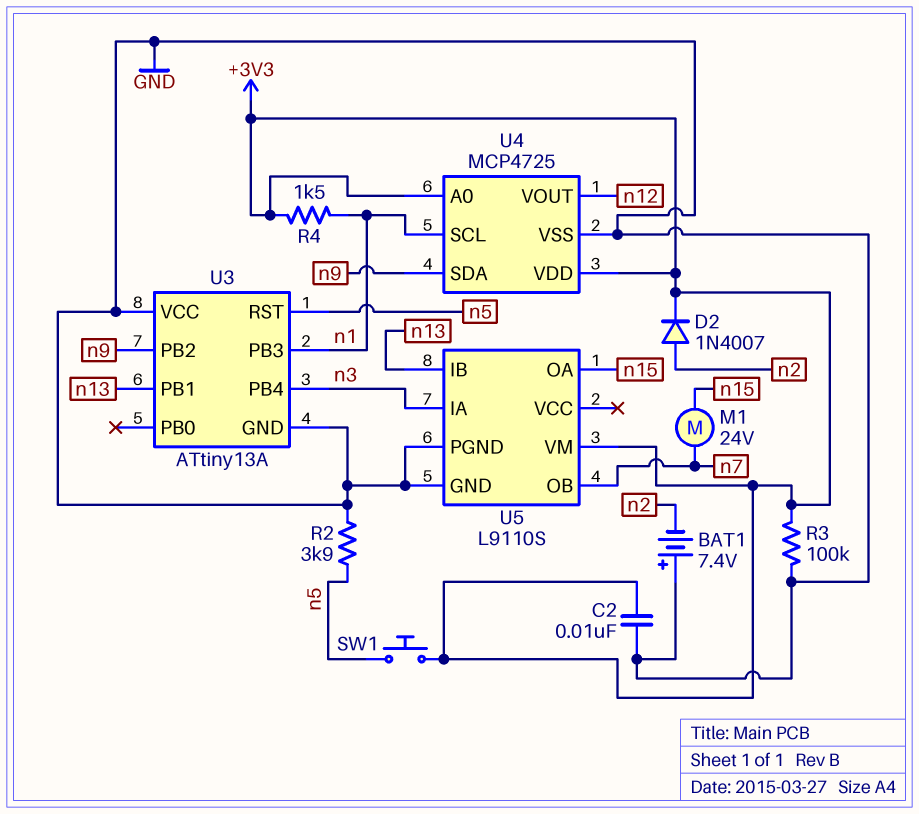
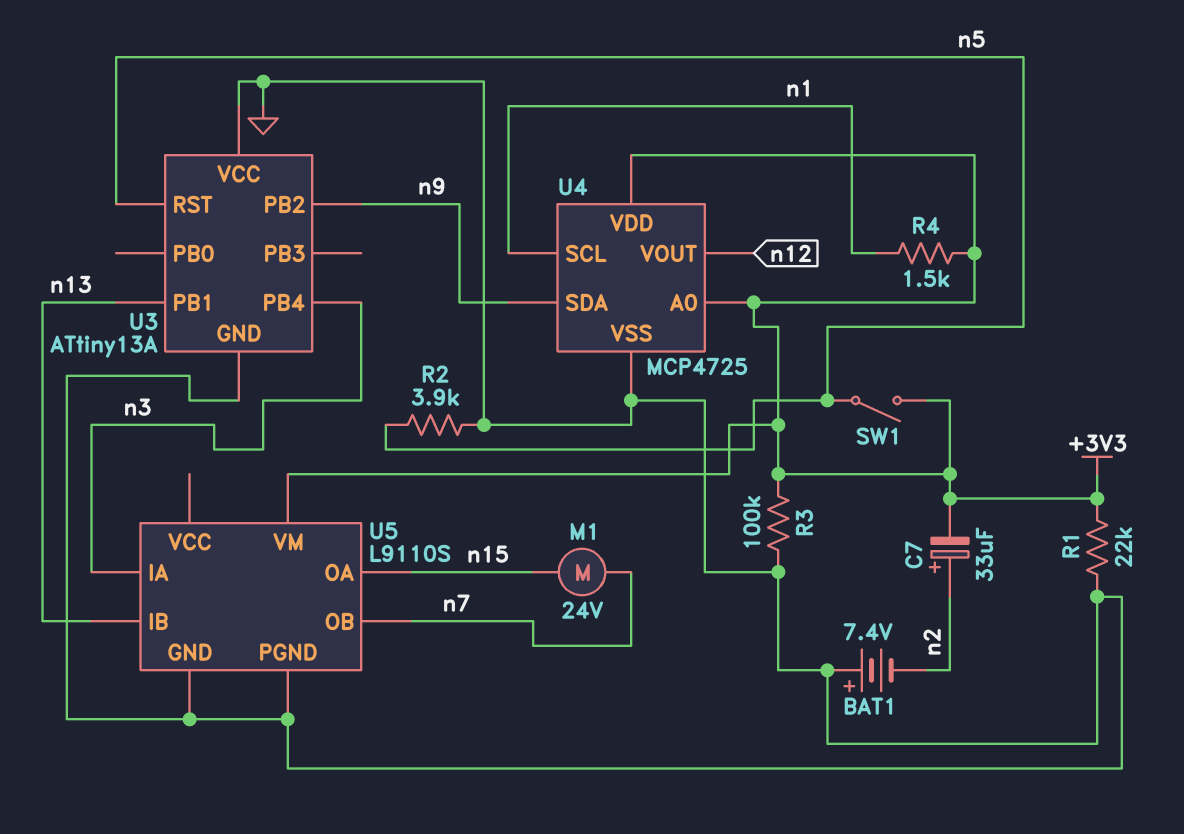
C2: 10nF (+3V3, GND) -> none
C7: none -> 33uF (plus n2, minus +3V3)
D2: diode 1N4007 (A n2, K +3V3) -> none
R1: none -> 22k (+3V3, GND)
SW1: button (+3V3, n5) -> switch (+3V3, n5)
U3 pin PB3: n1 -> none

